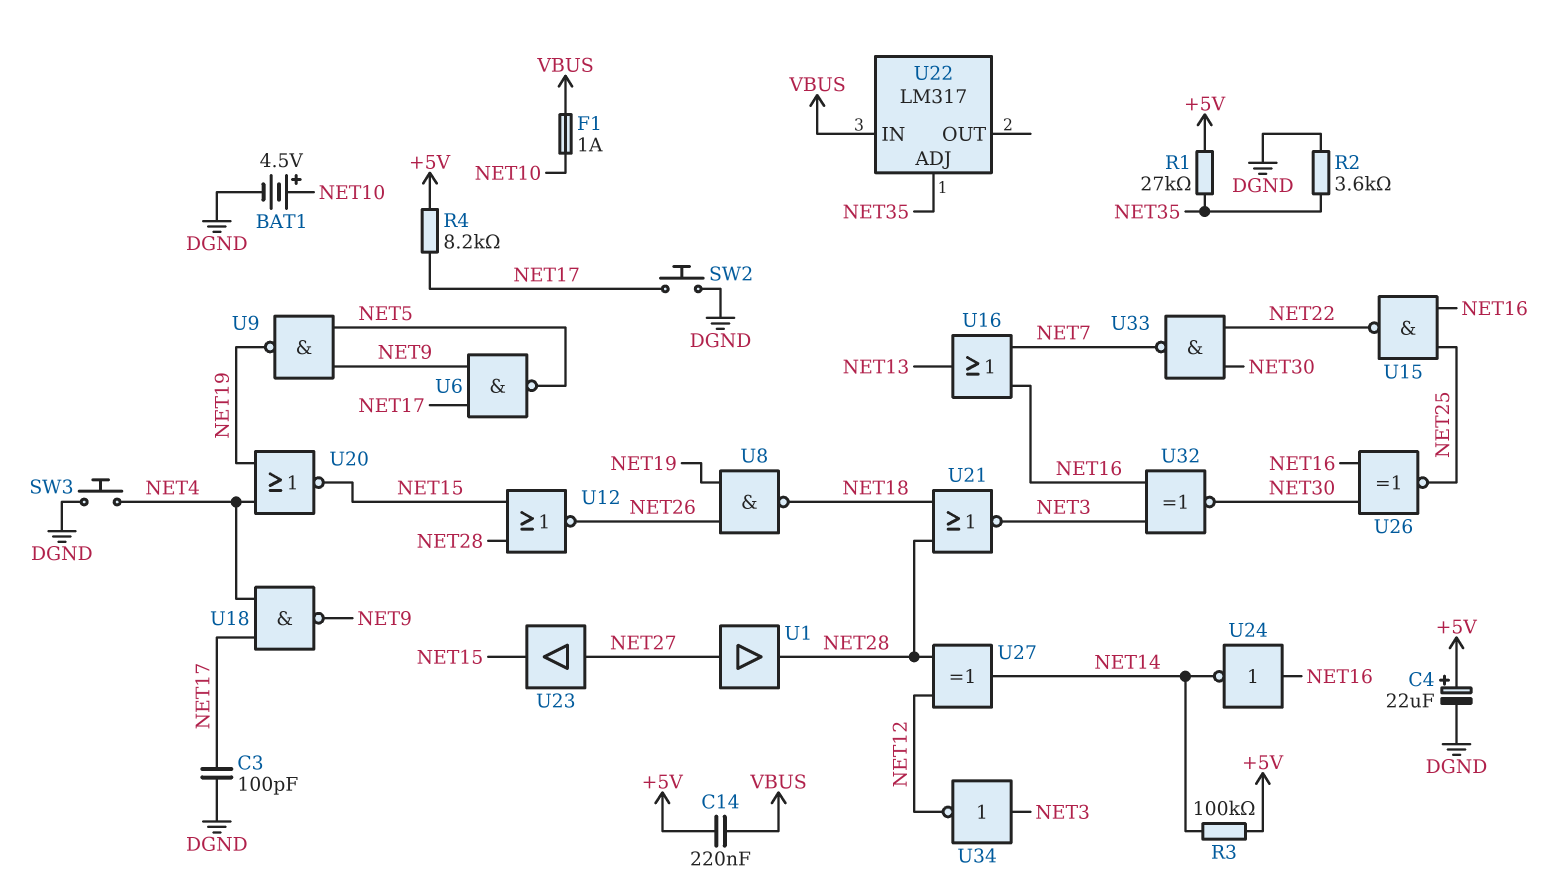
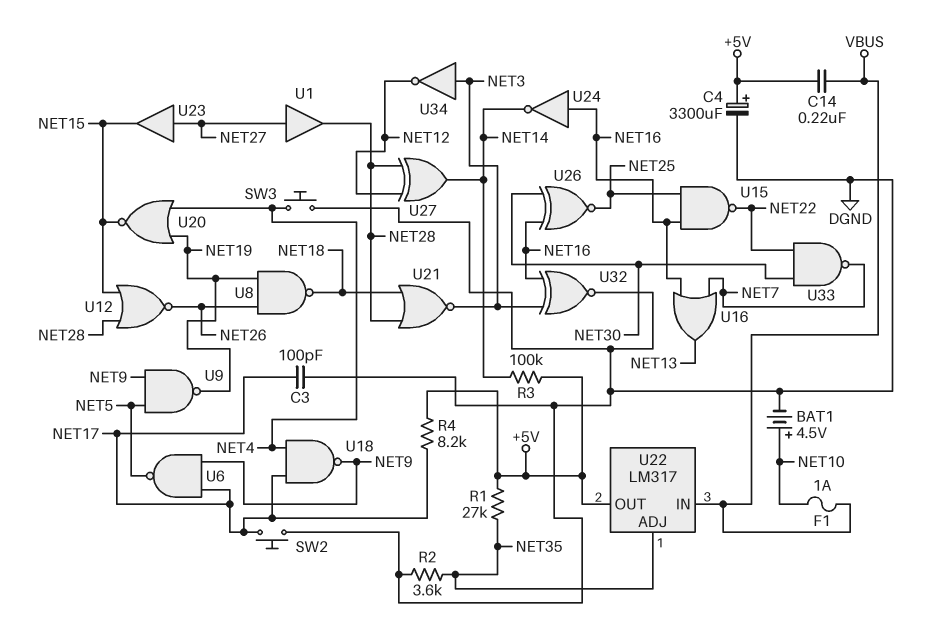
C4: 22uF (plus +5V, minus DGND) -> 3300uF (plus +5V, minus DGND)
U22 pin OUT: none -> +5V
U32: XNOR (in NET3, in NET16, out NET30) -> XNOR (in NET3, in NET16, out DGND)

